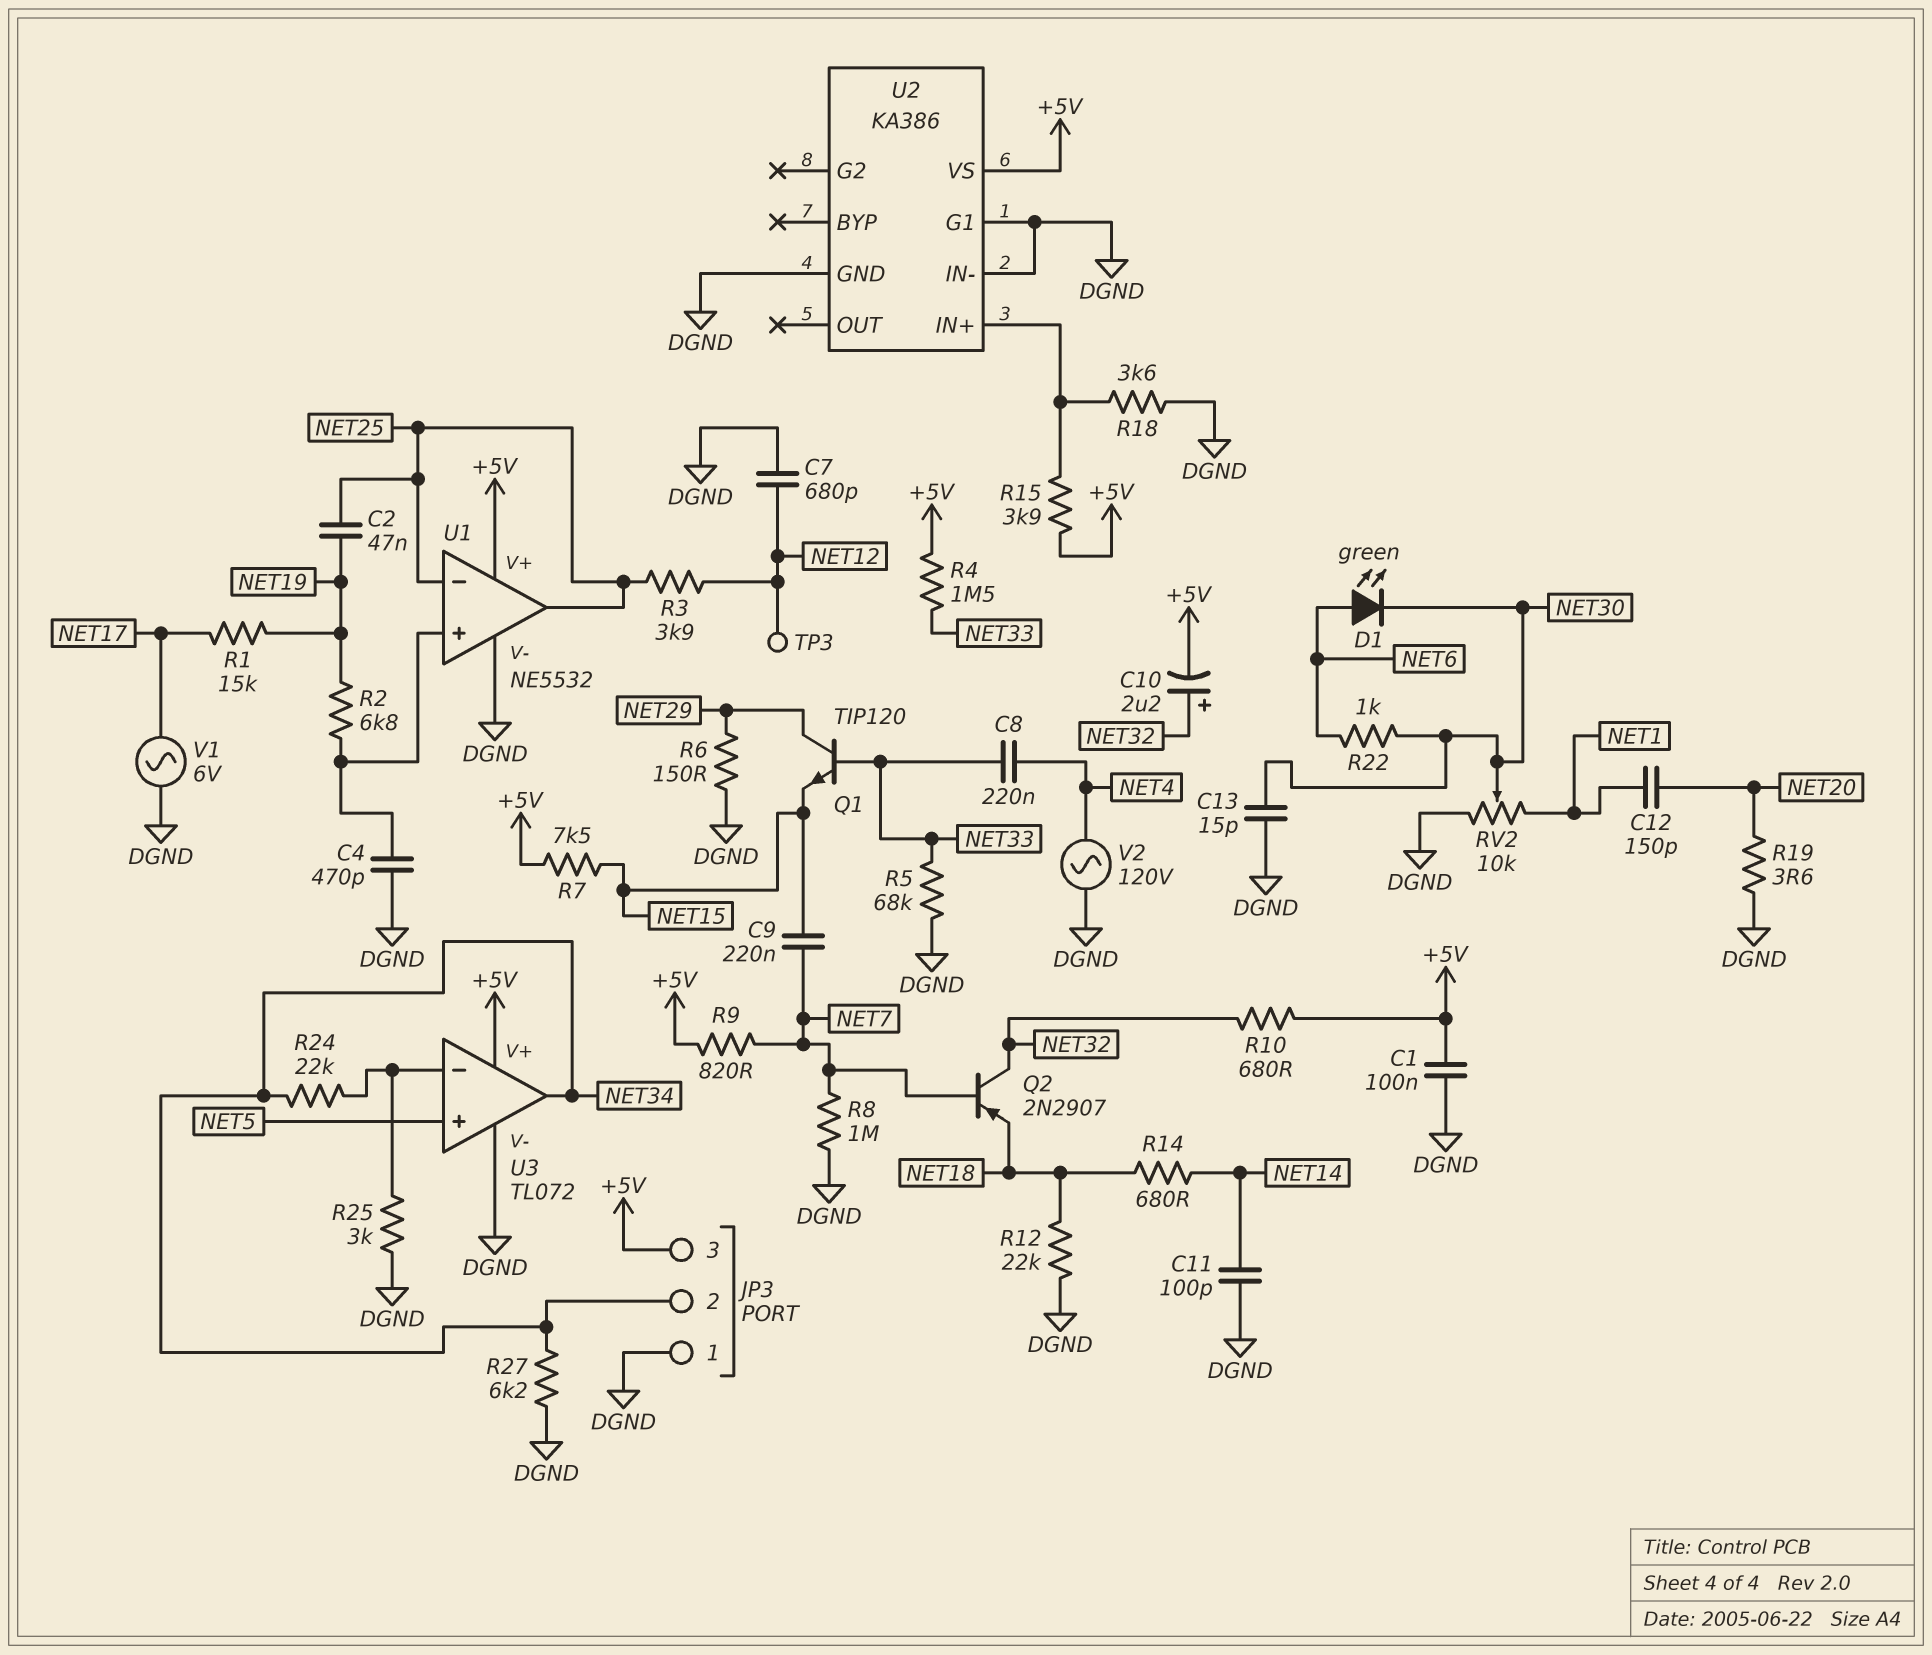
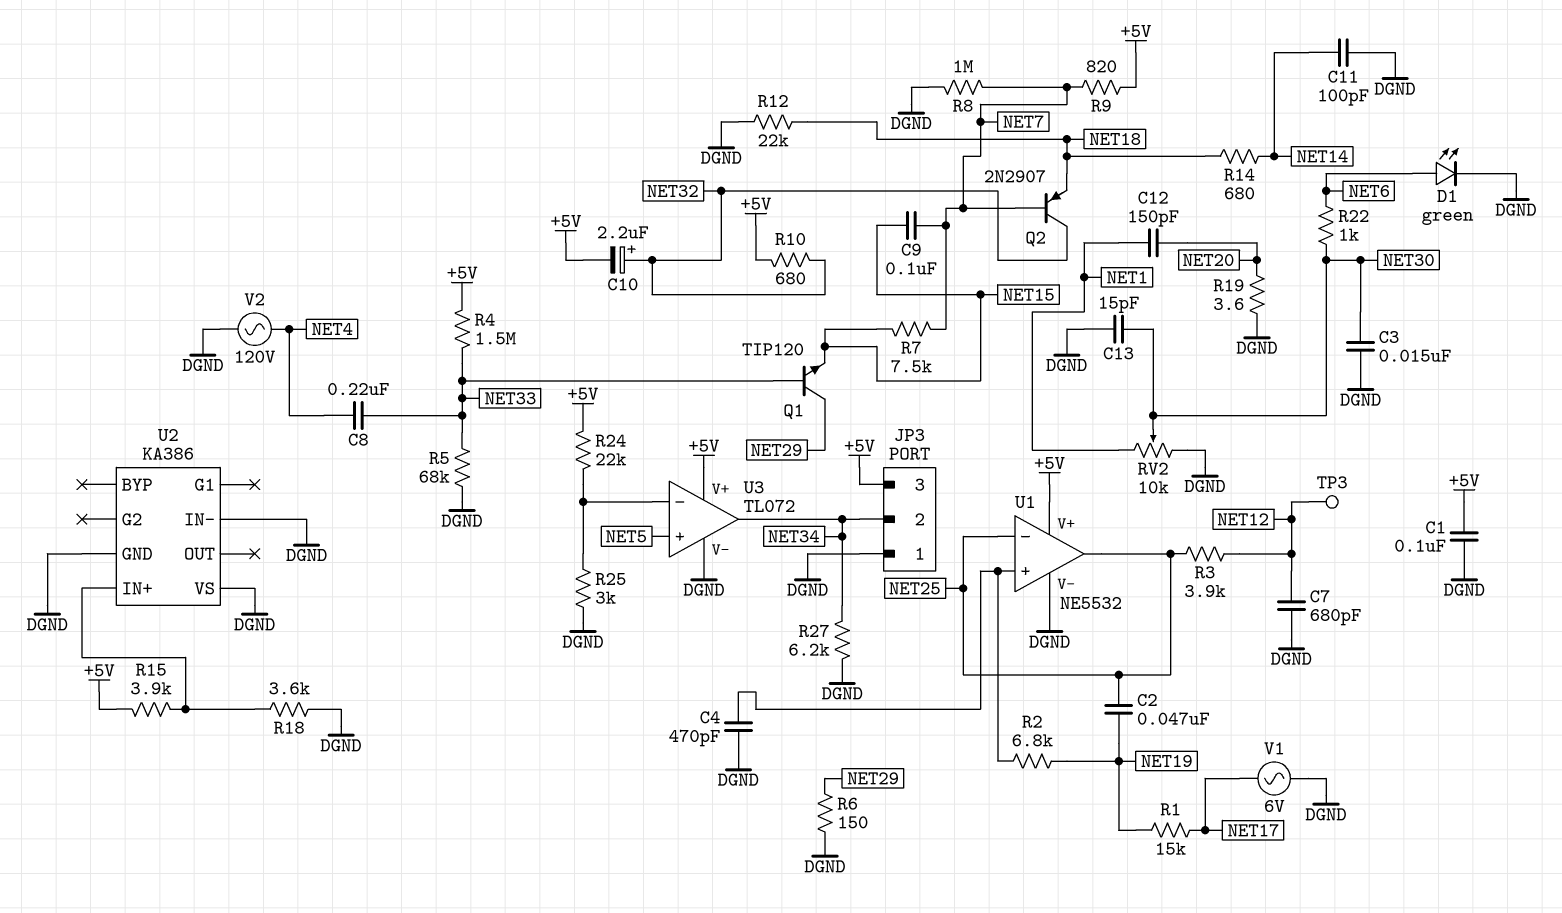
C3: none -> 15nF (DGND, NET30)
C9: 220nF (NET7, NET15) -> 100nF (NET7, NET15)
D1: LED green (A NET6, K NET30) -> LED green (A NET6, K DGND)
R7: 7.5k (+5V, NET15) -> 7.5k (NET7, NET15)
R24: 22k (NET34, U3/in-) -> 22k (+5V, U3/in-)
U2 pin G1: DGND -> none
U2 pin VS: +5V -> DGND

